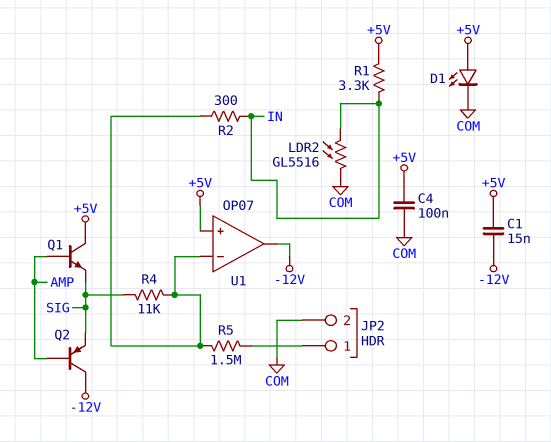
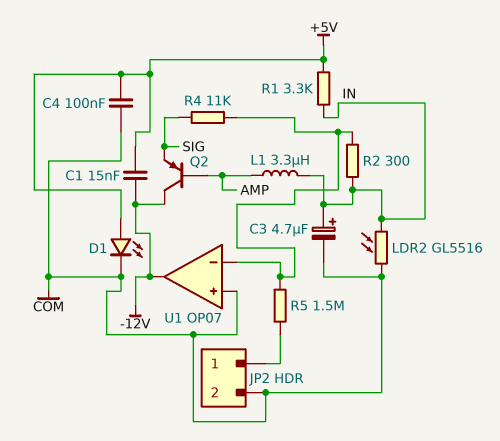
C3: none -> 4.7uF (plus IN, minus COM)
L1: none -> 3.3uH (AMP, IN)
Q1: NPN (B AMP, C +5V, E SIG) -> none
U1 pin in+: +5V -> COM

